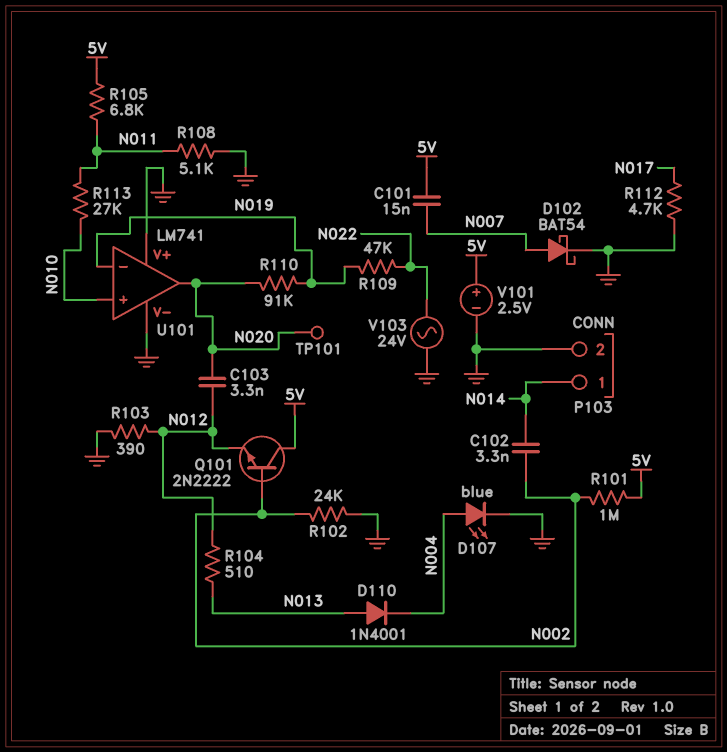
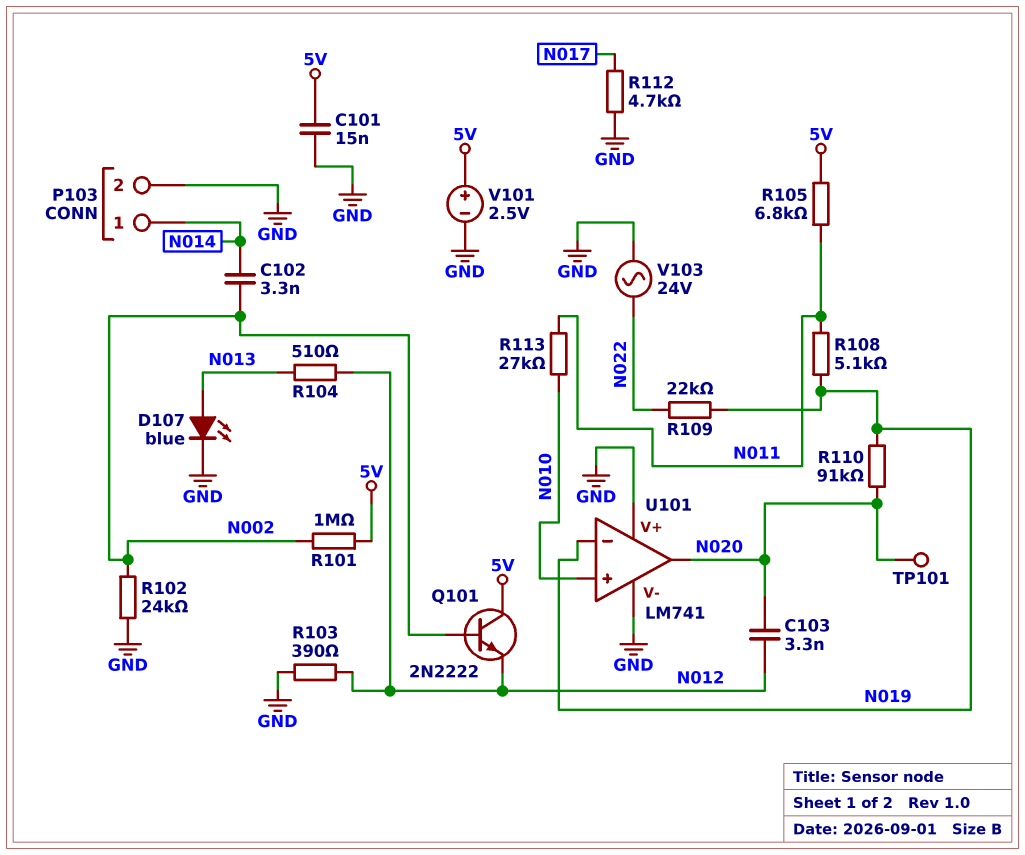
C101: 15nF (5V, N007) -> 15nF (5V, GND)
D102: schottky BAT54 (A N007, K GND) -> none
D107: LED blue (A N004, K GND) -> LED blue (A N013, K GND)
D110: diode 1N4001 (A N013, K N004) -> none
R108: 5.1k (GND, N011) -> 5.1k (N011, N019)
R109: 47k (N019, N022) -> 22k (N019, N022)

